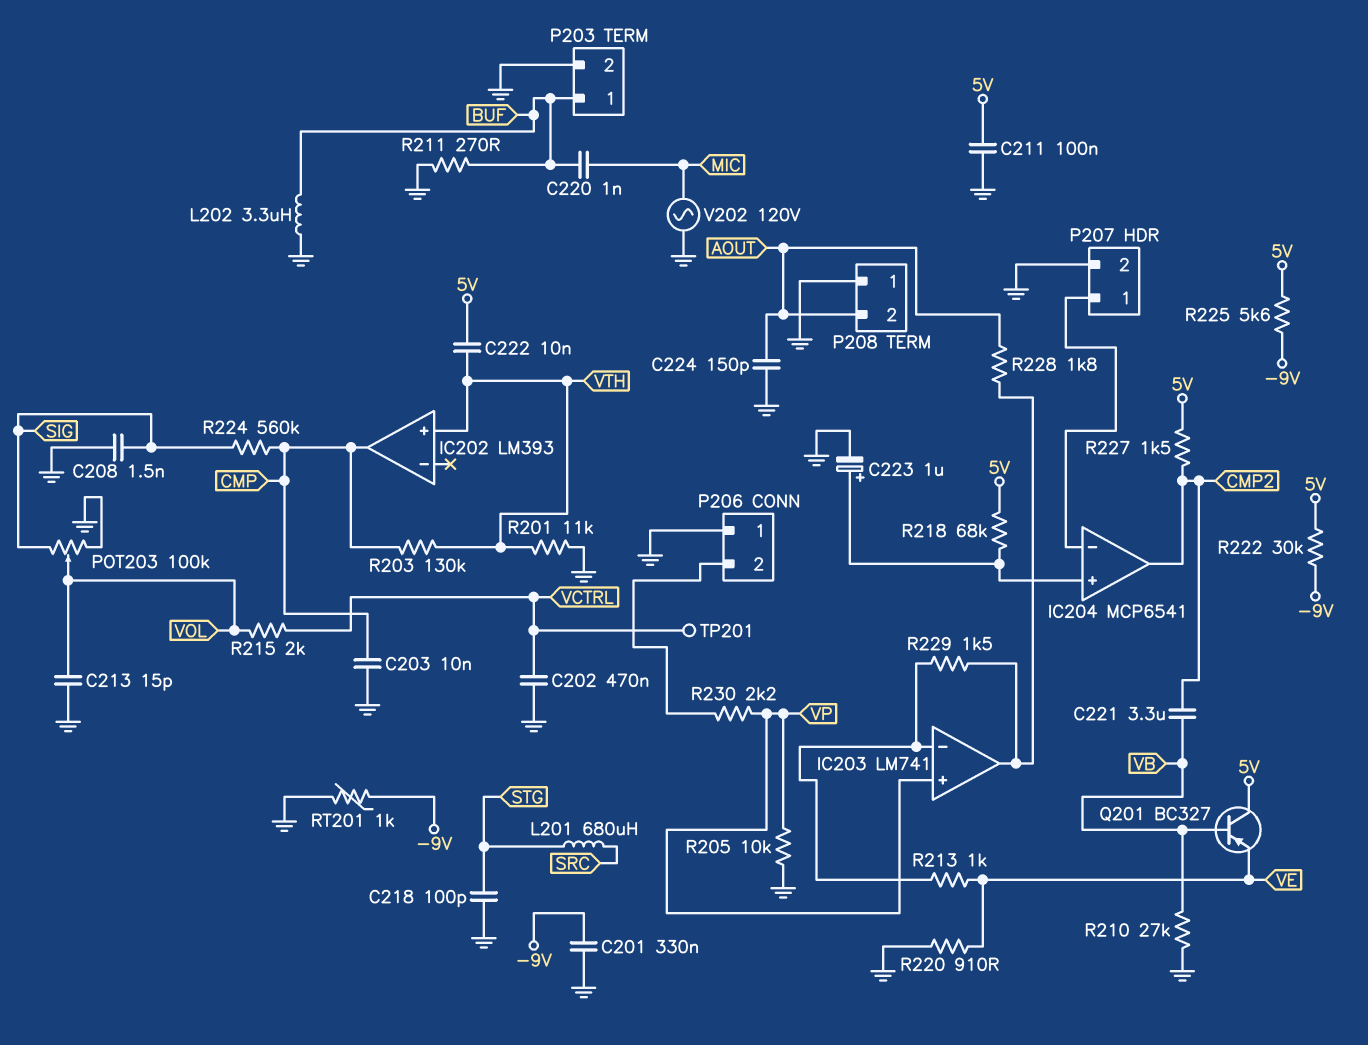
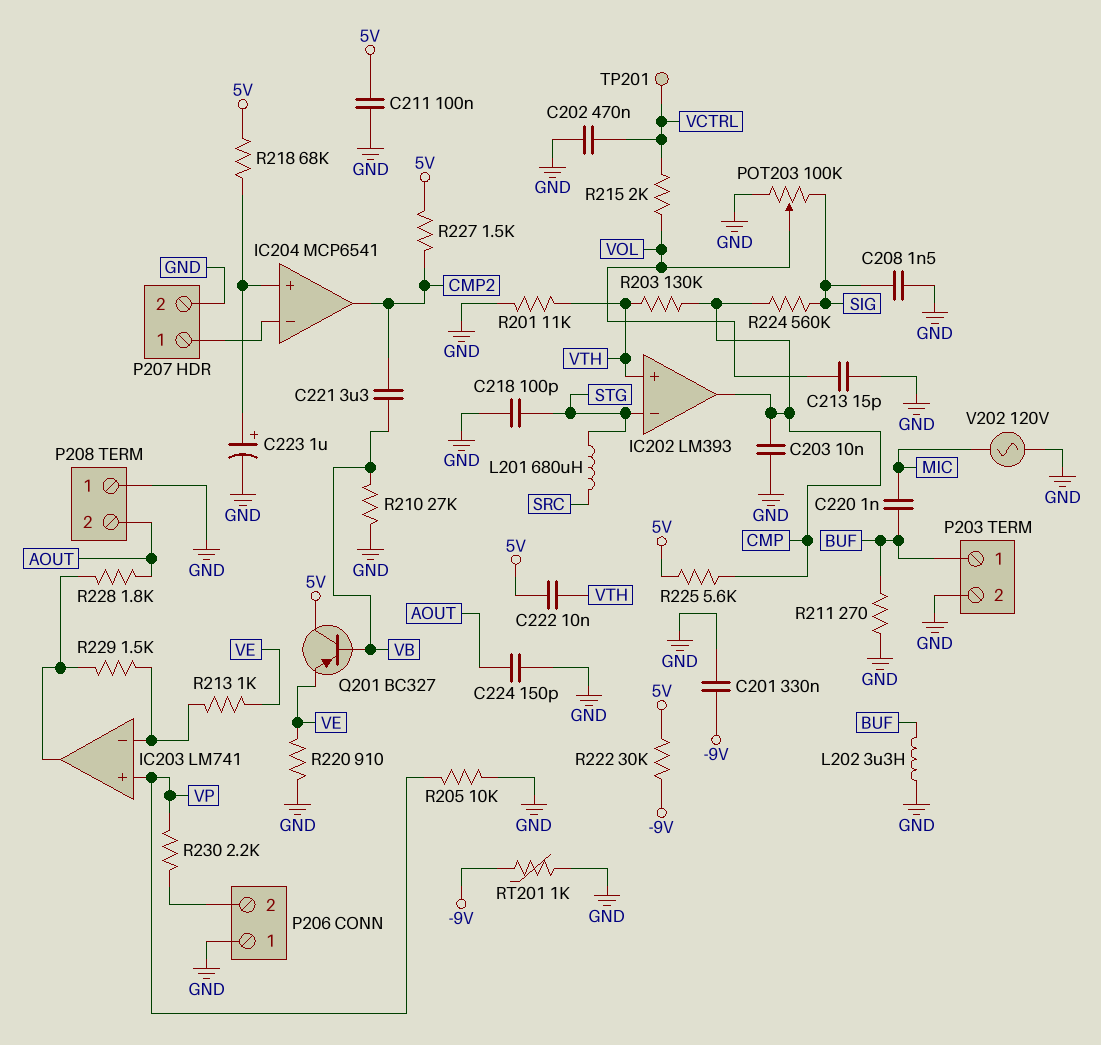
IC202 pin in-: none -> STG
R225: 5.6k (-9V, 5V) -> 5.6k (5V, CMP)

